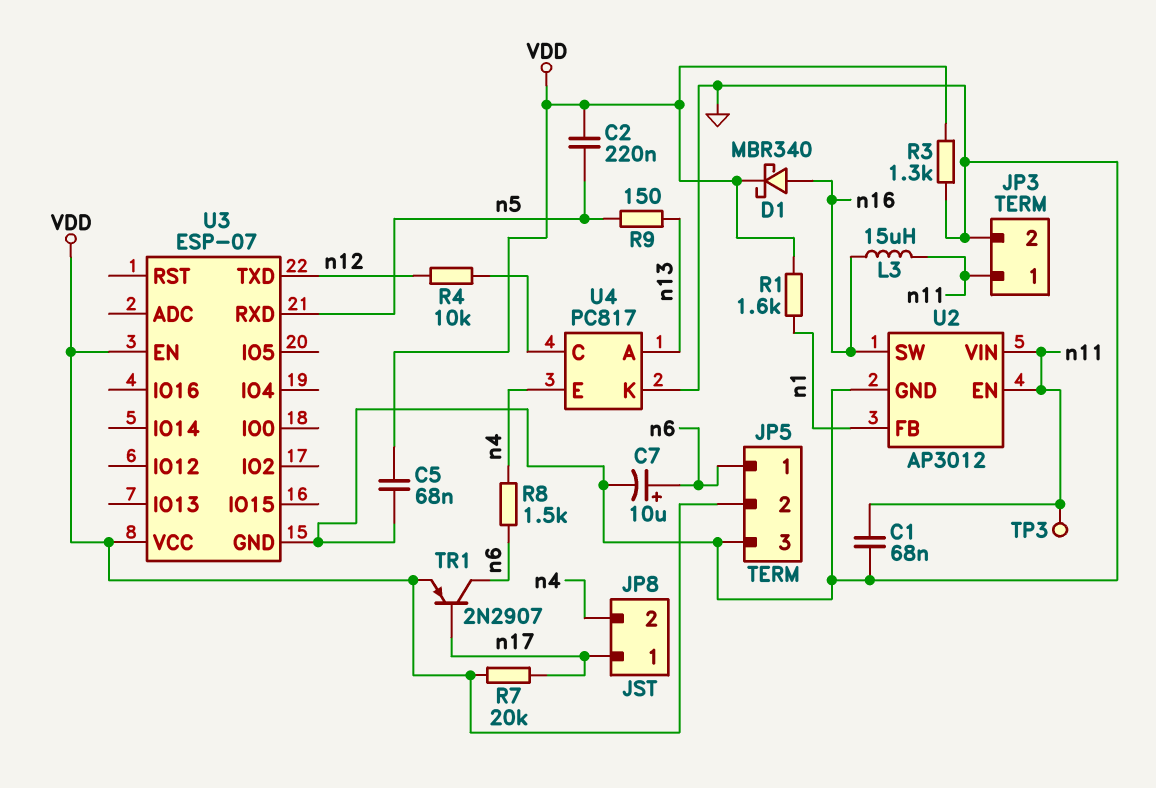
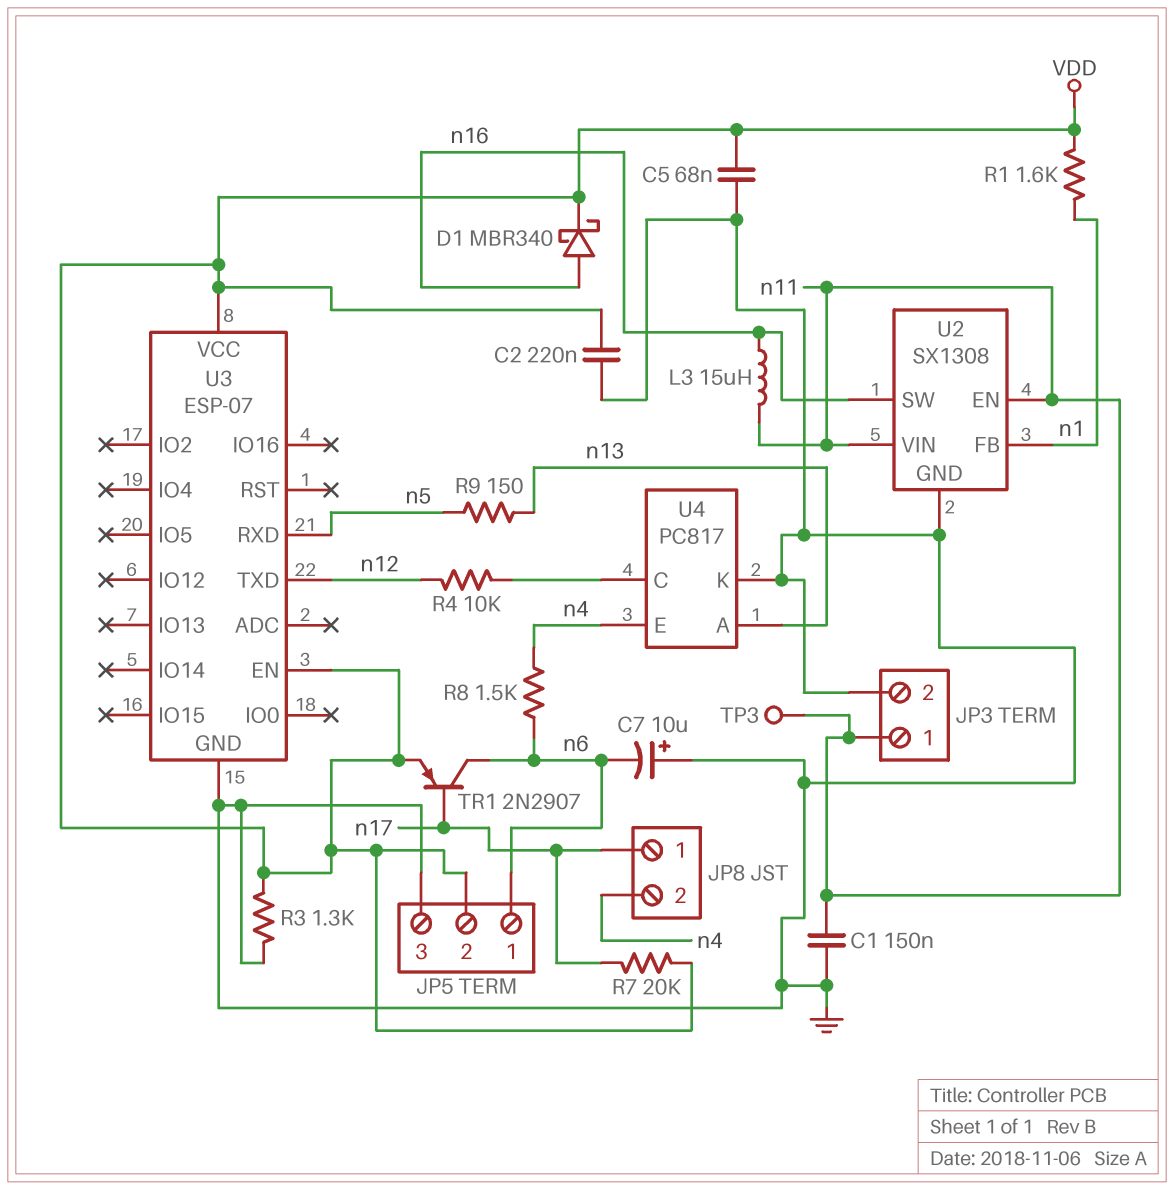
C1: 68nF (GND, n11) -> 150nF (GND, n11)
C2: 220nF (VDD, n5) -> 220nF (GND, VDD)
C7: 10uF (plus n6, minus GND) -> 10uF (plus GND, minus n6)
U2: AP3012 -> SX1308

